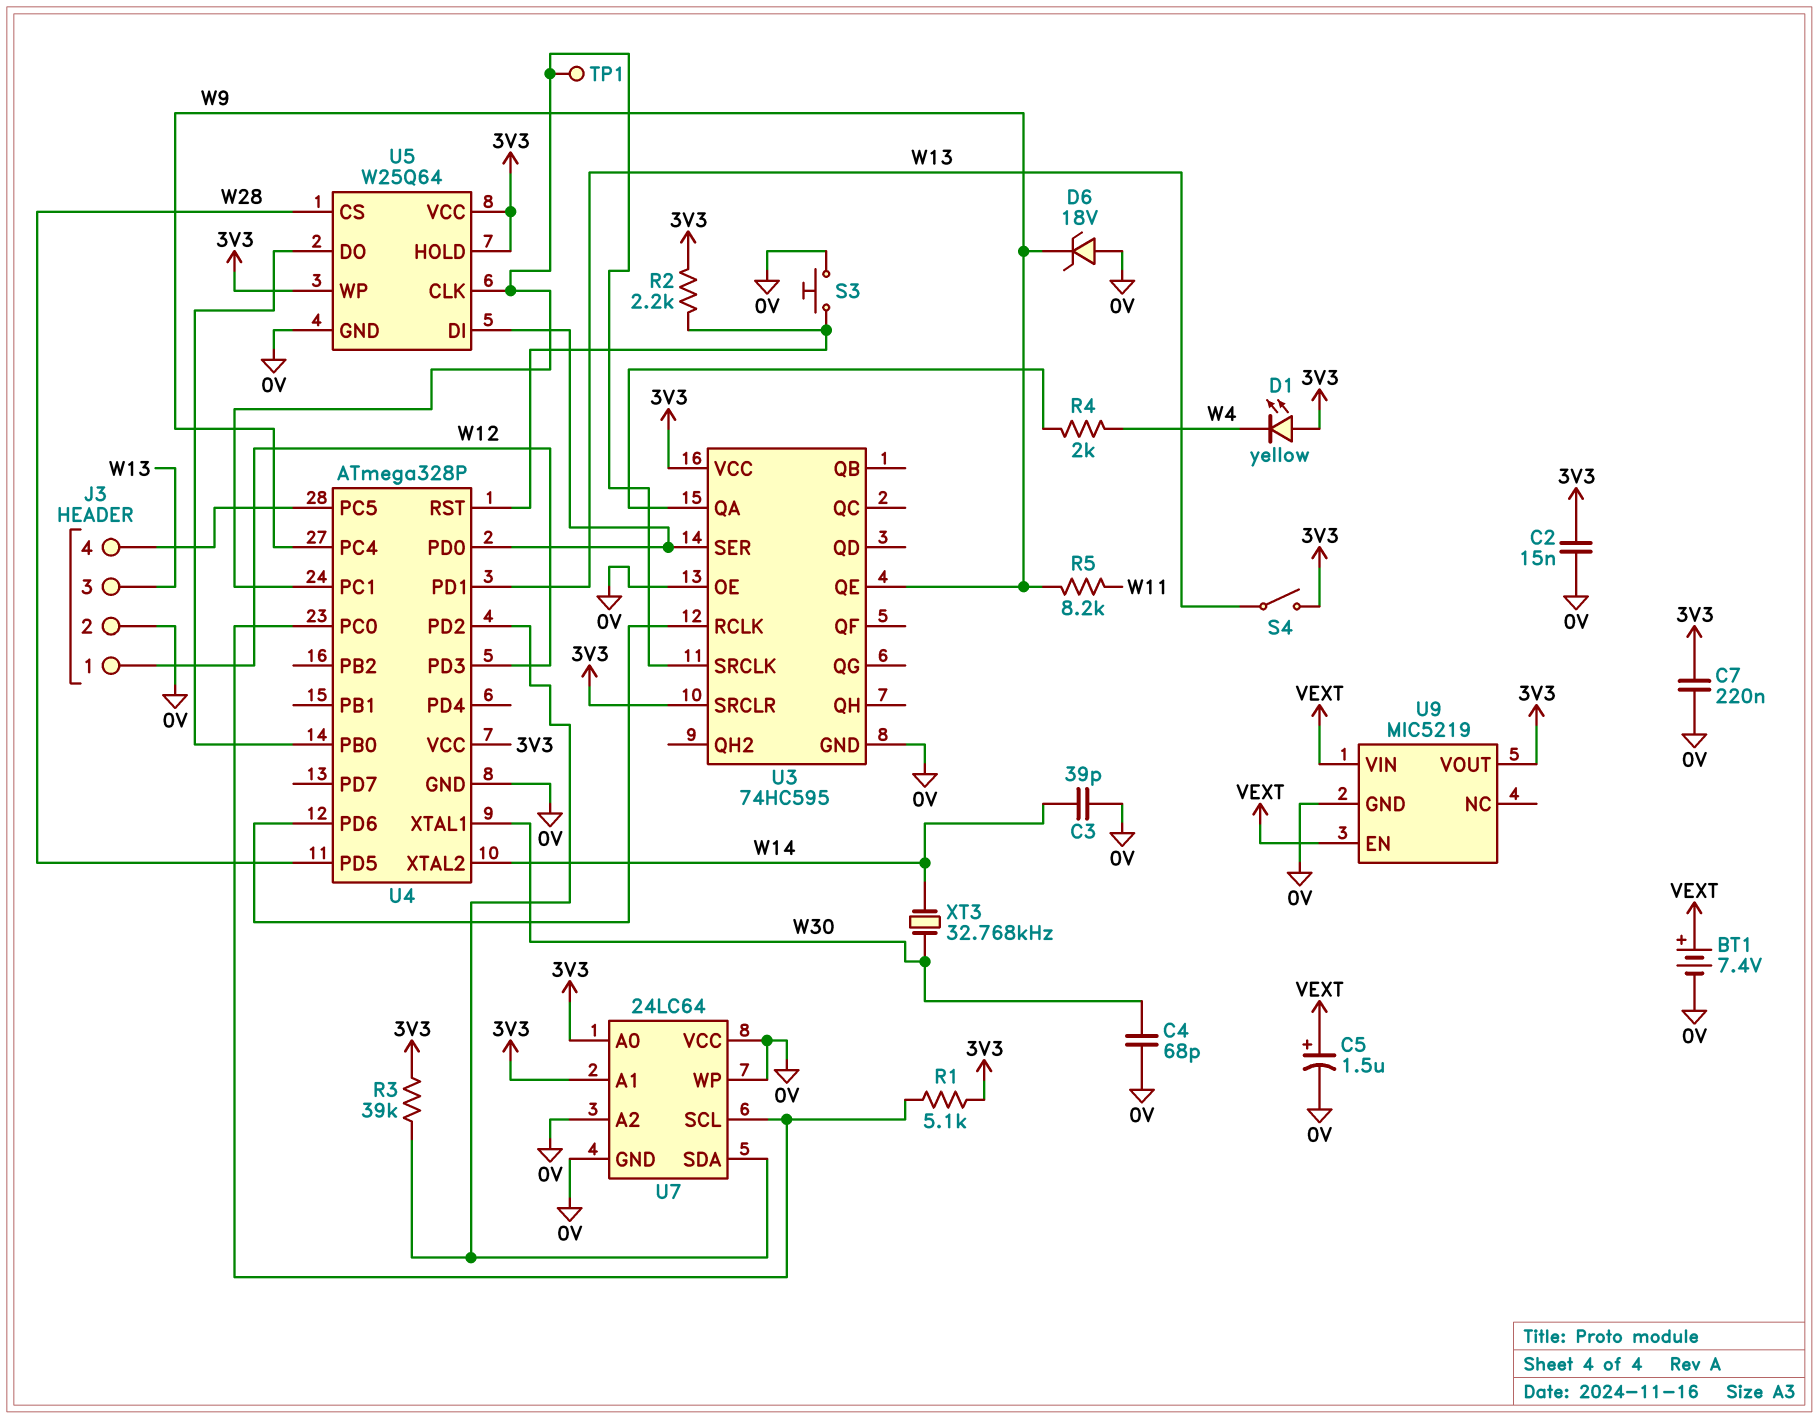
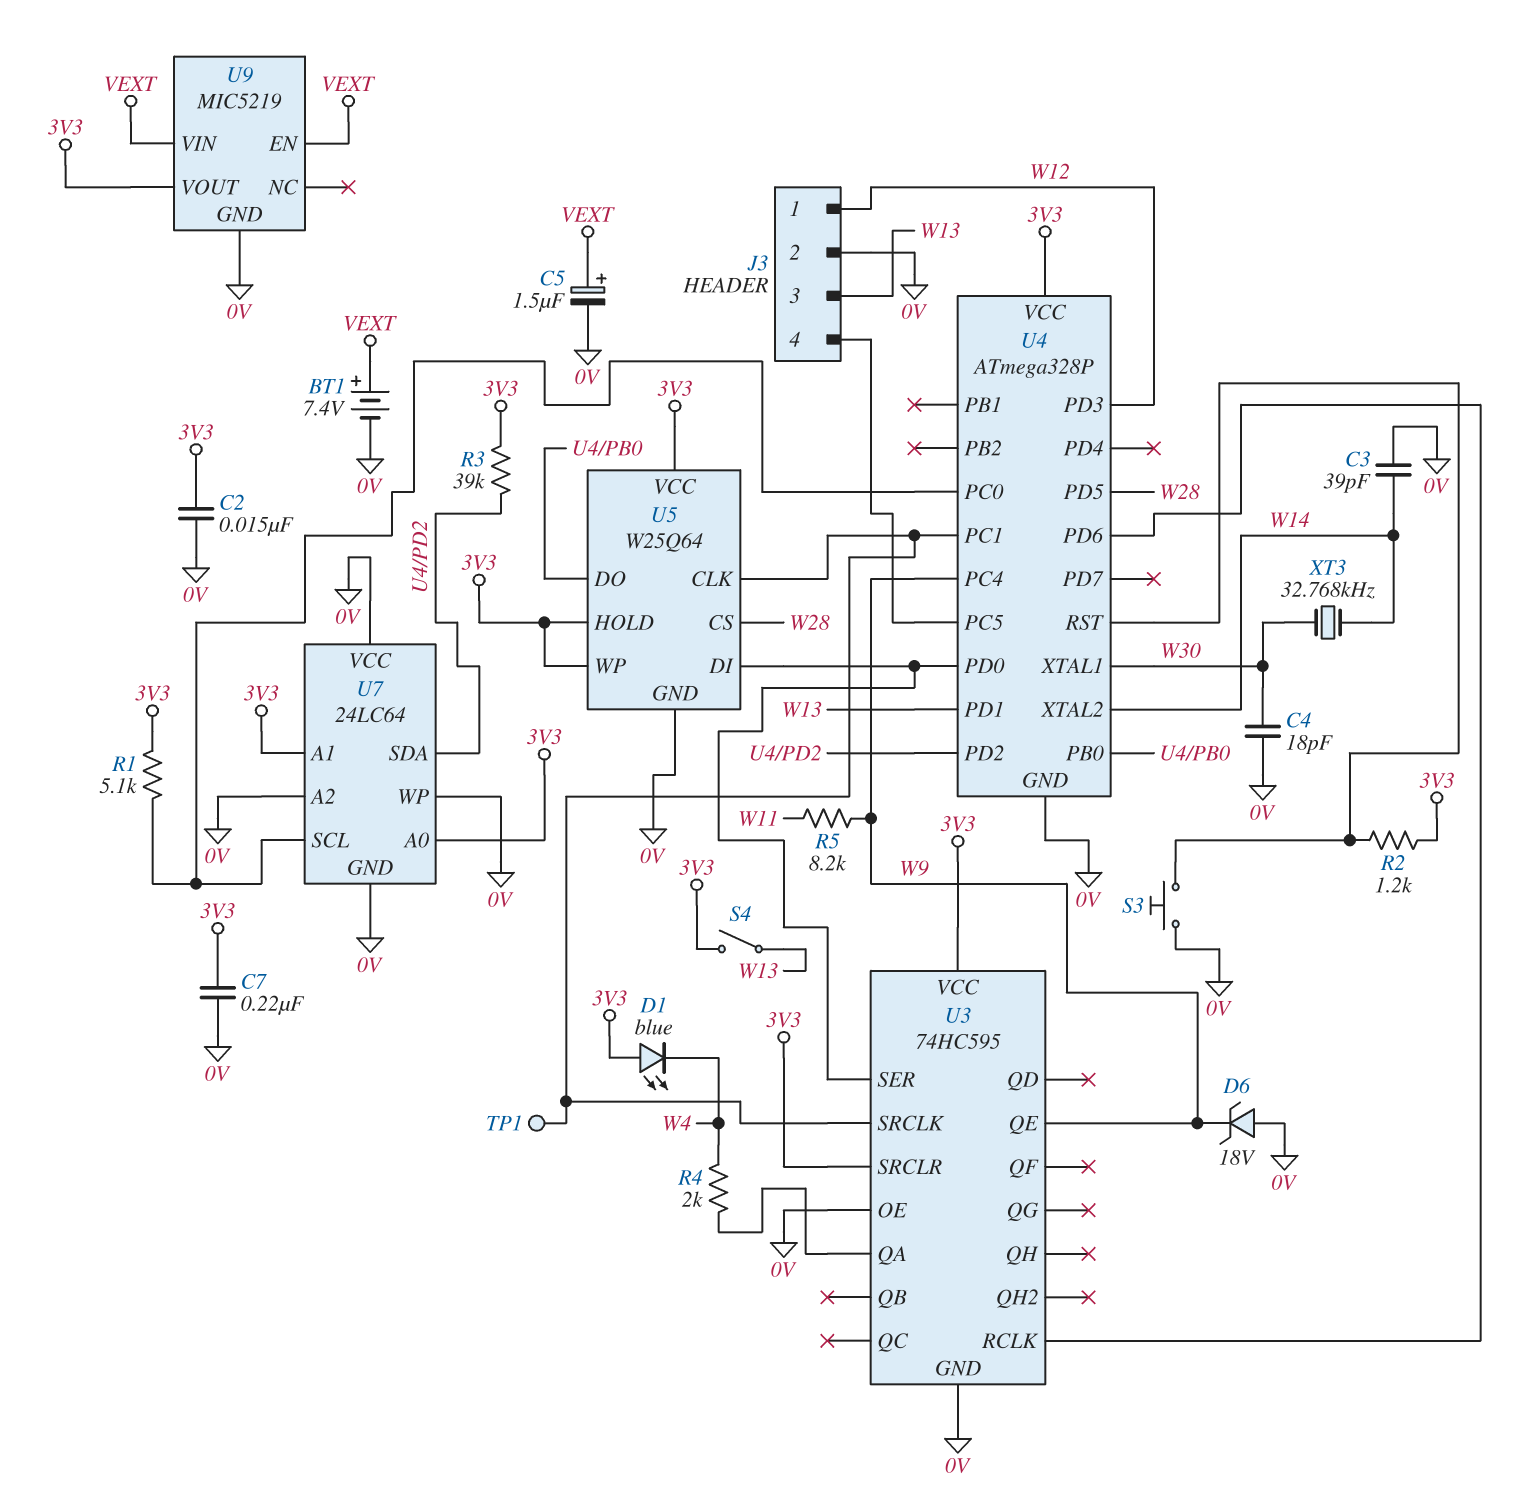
C4: 68pF (0V, W30) -> 18pF (0V, W30)
D1: LED yellow (A 3V3, K W4) -> LED blue (A 3V3, K W4)
R2: 2.2k (3V3, U4/RST) -> 1.2k (3V3, U4/RST)

